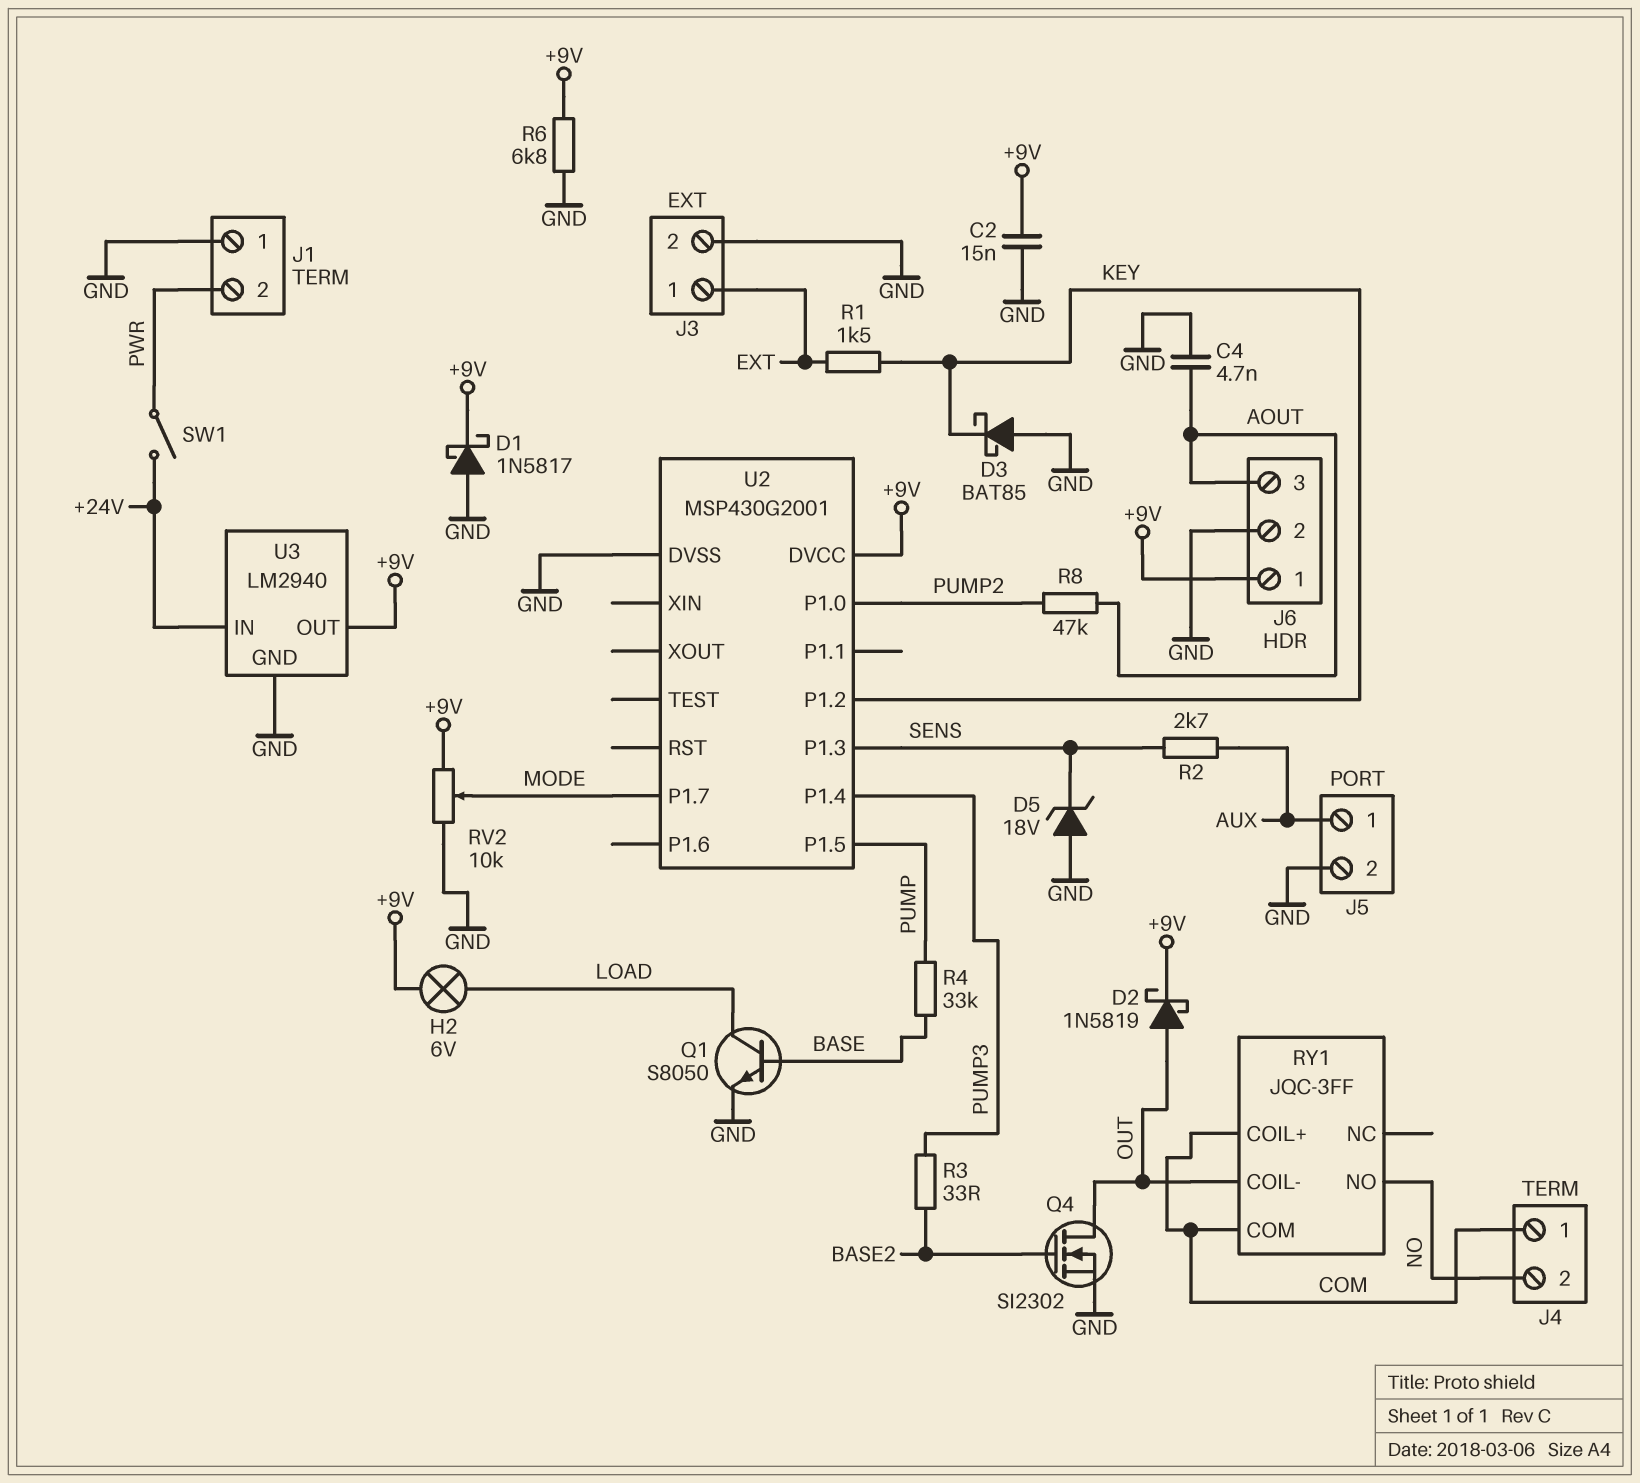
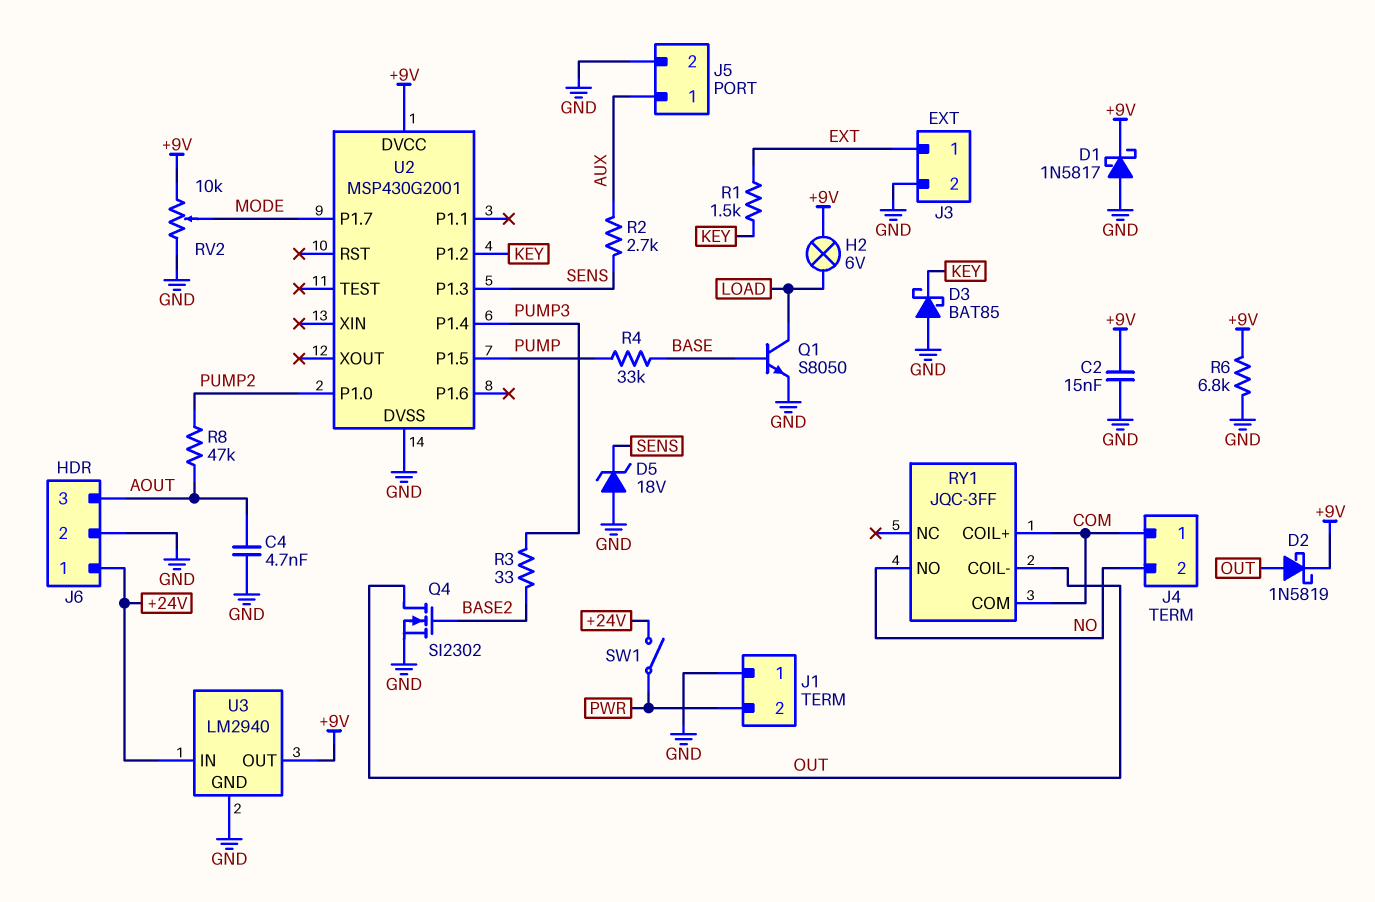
J6 pin 1: +9V -> +24V

